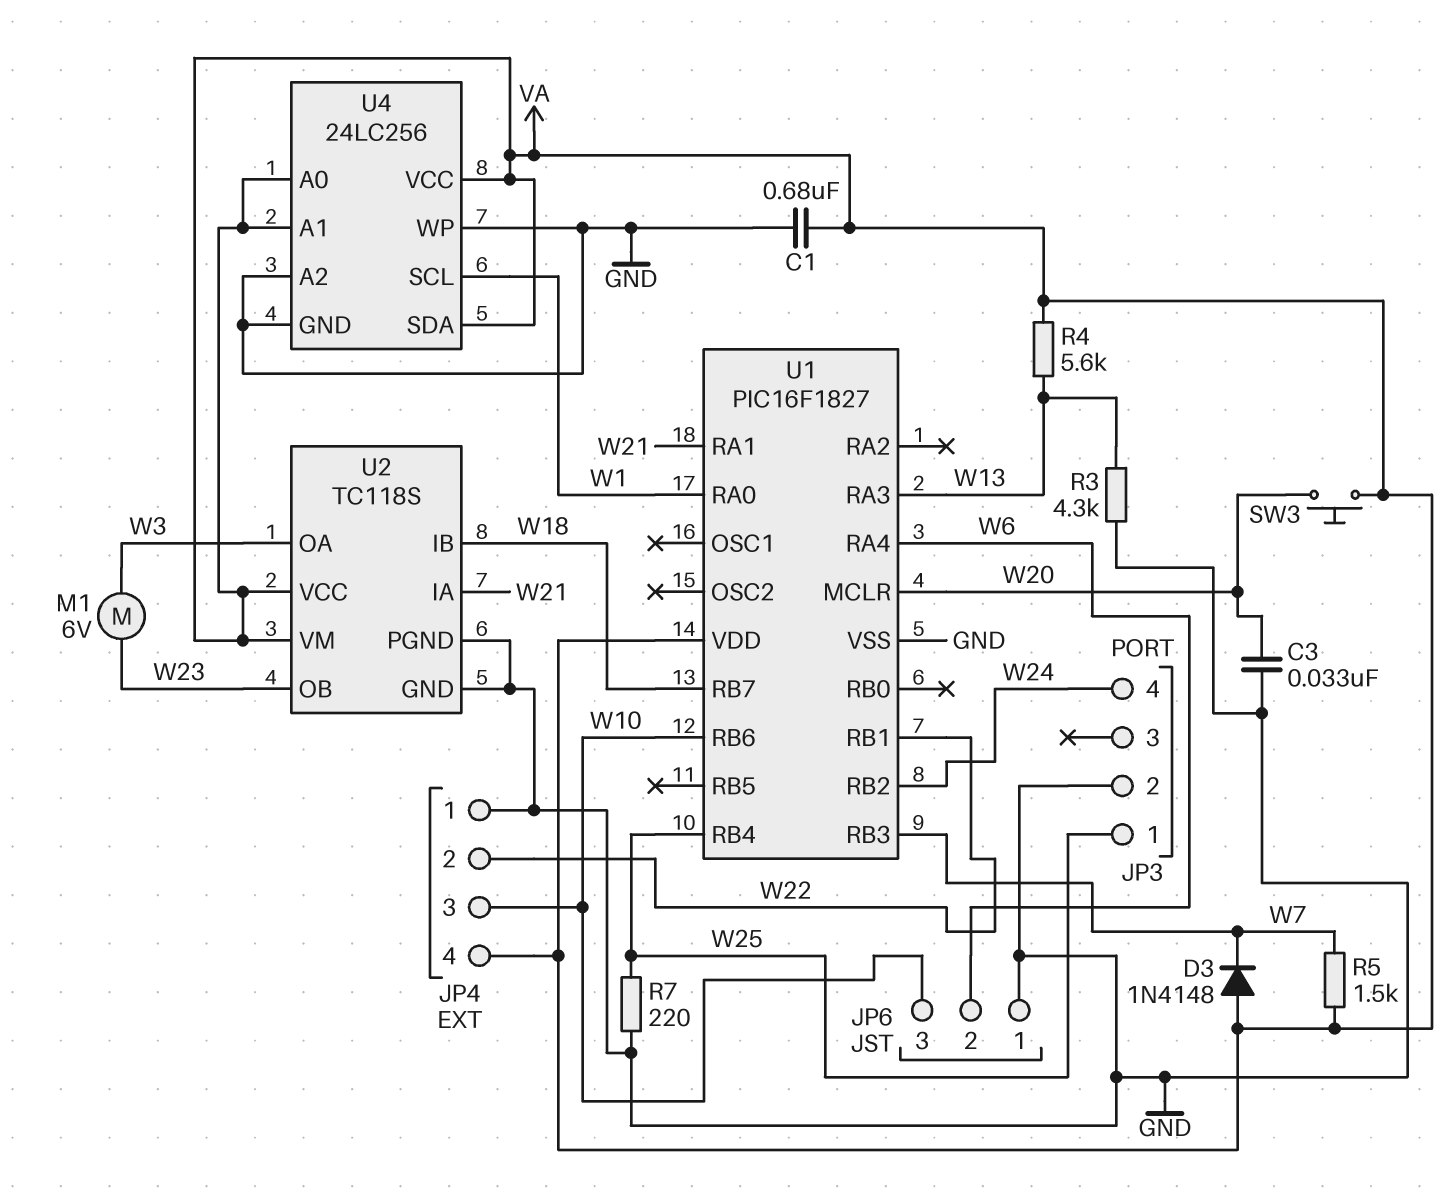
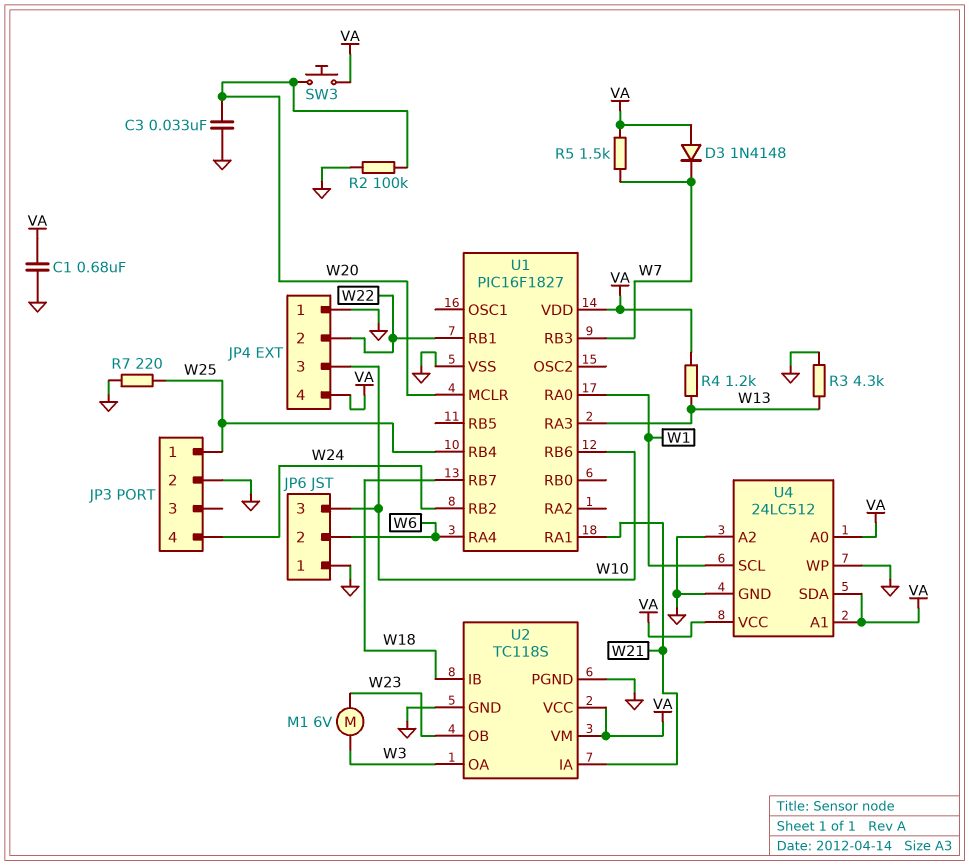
R2: none -> 100k (GND, W20)
R4: 5.6k (VA, W13) -> 1.2k (VA, W13)
U4: 24LC256 -> 24LC512

